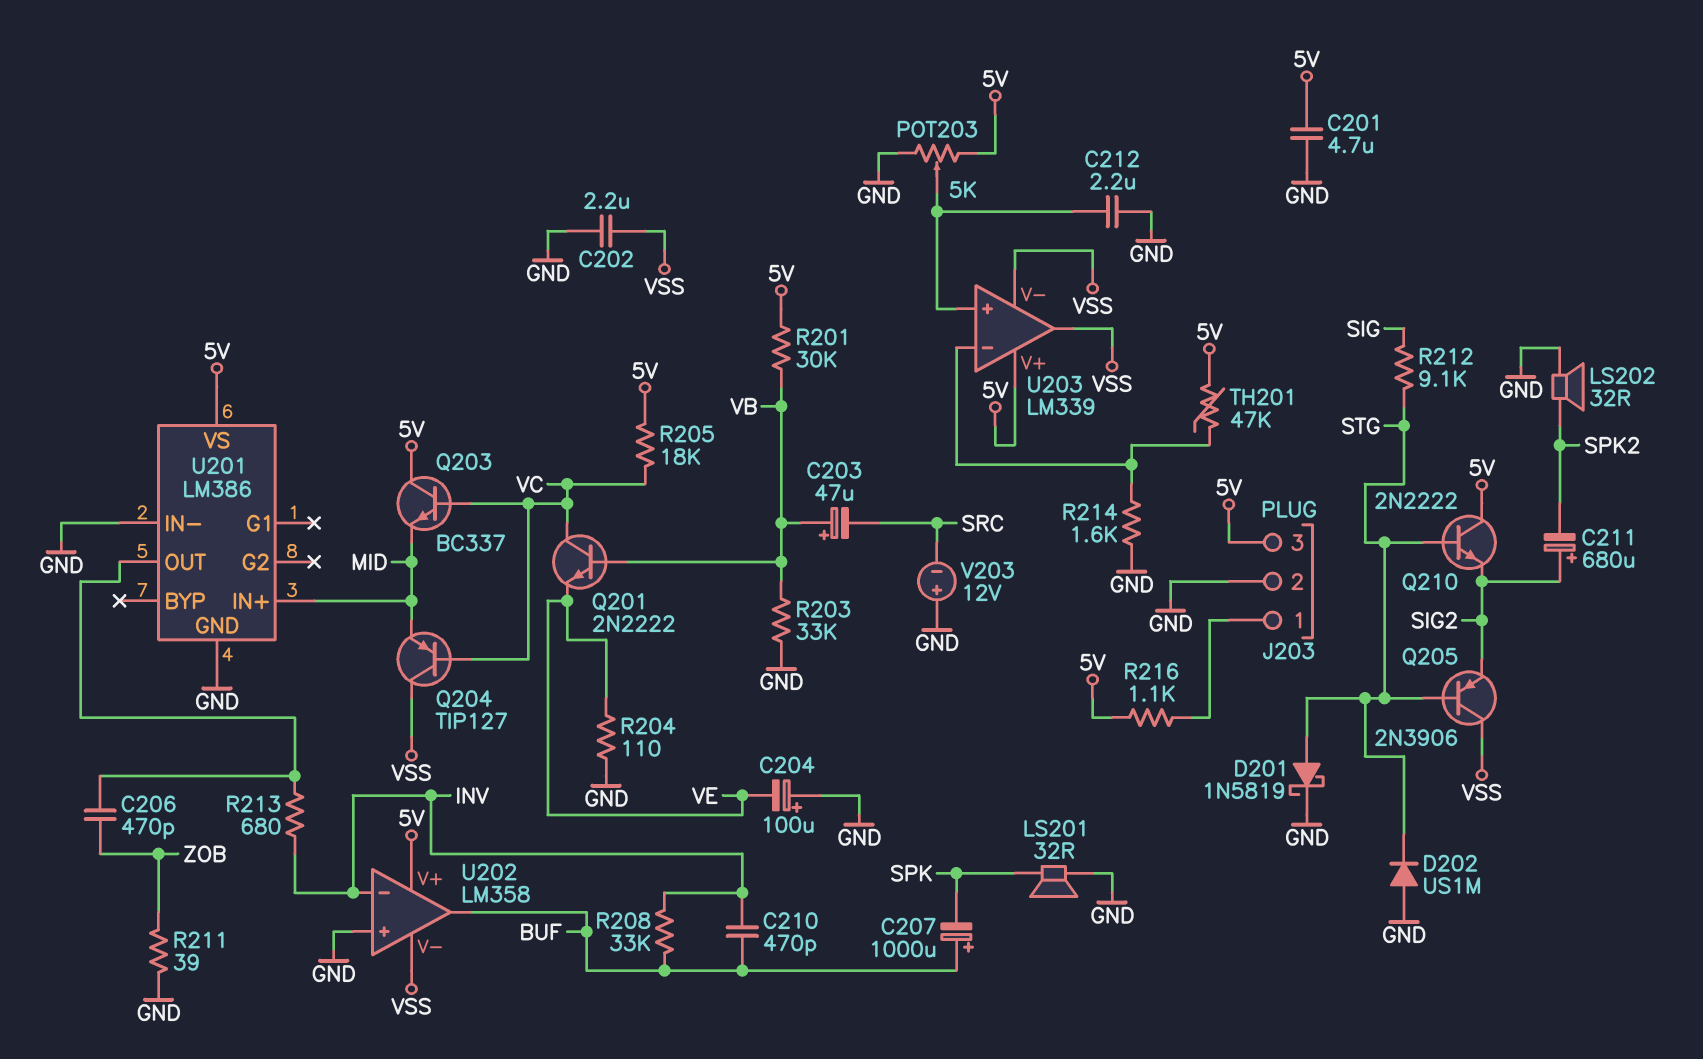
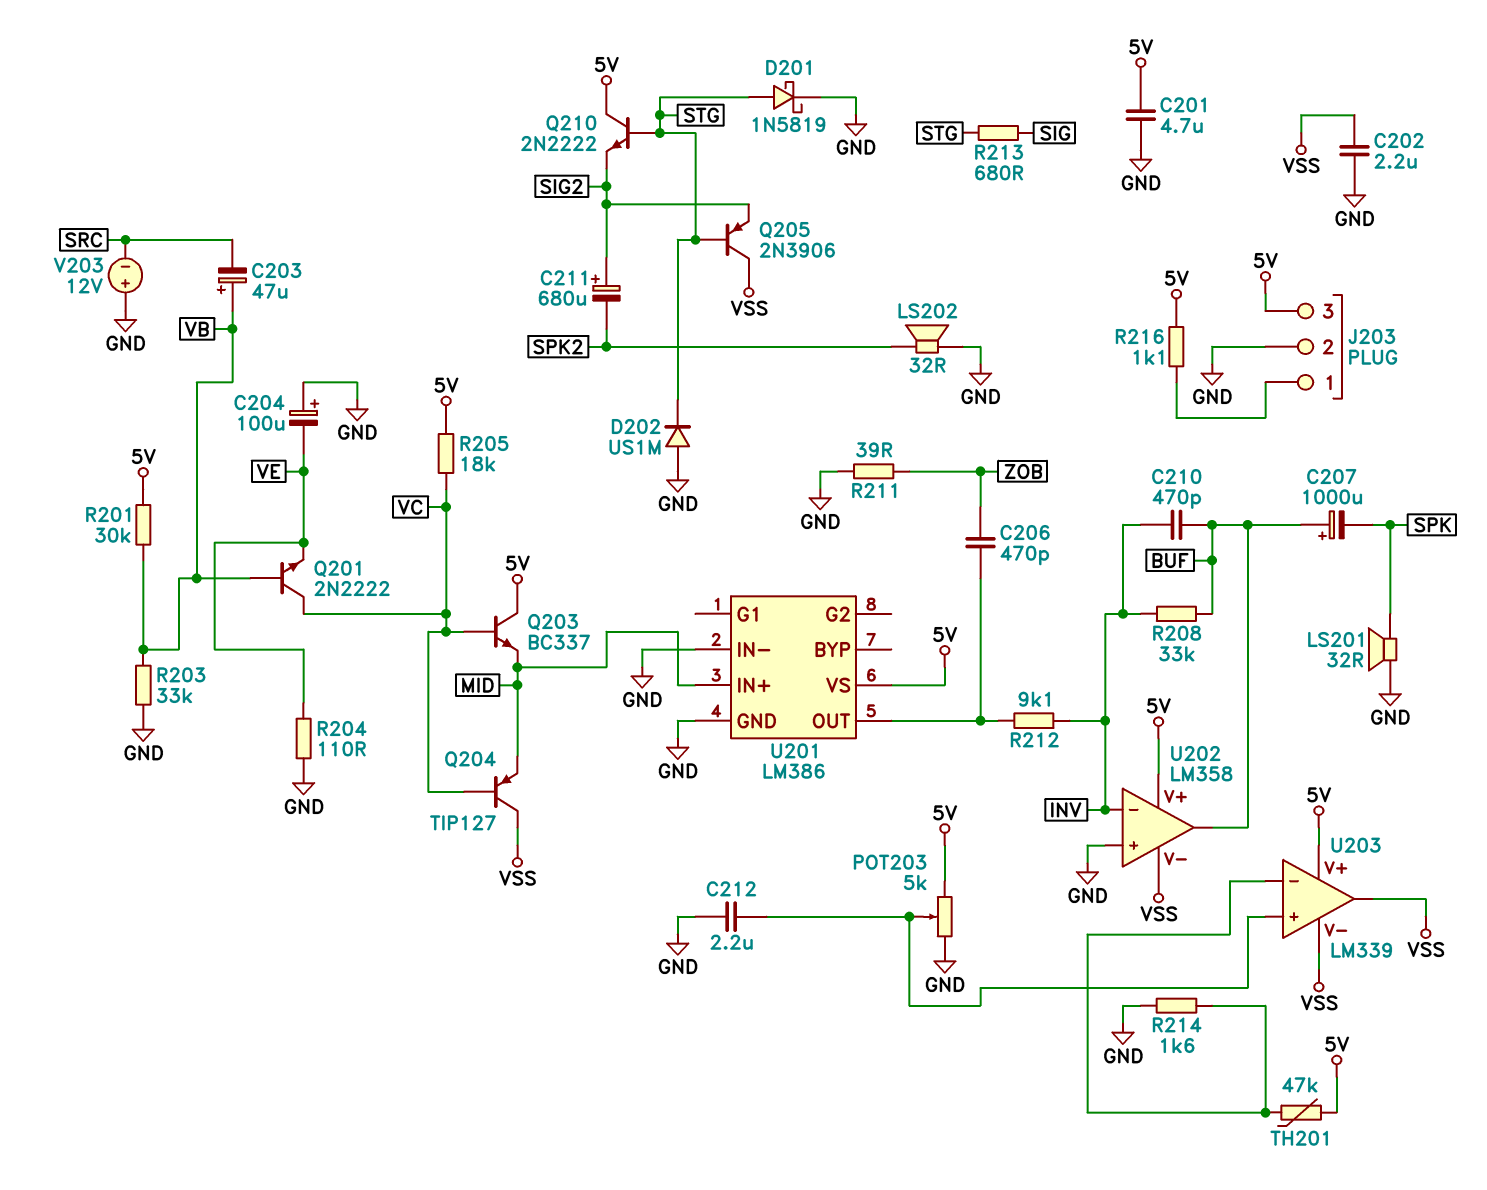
R212: 9.1k (SIG, STG) -> 9.1k (INV, U201/OUT)
R213: 680 (INV, U201/OUT) -> 680 (SIG, STG)

